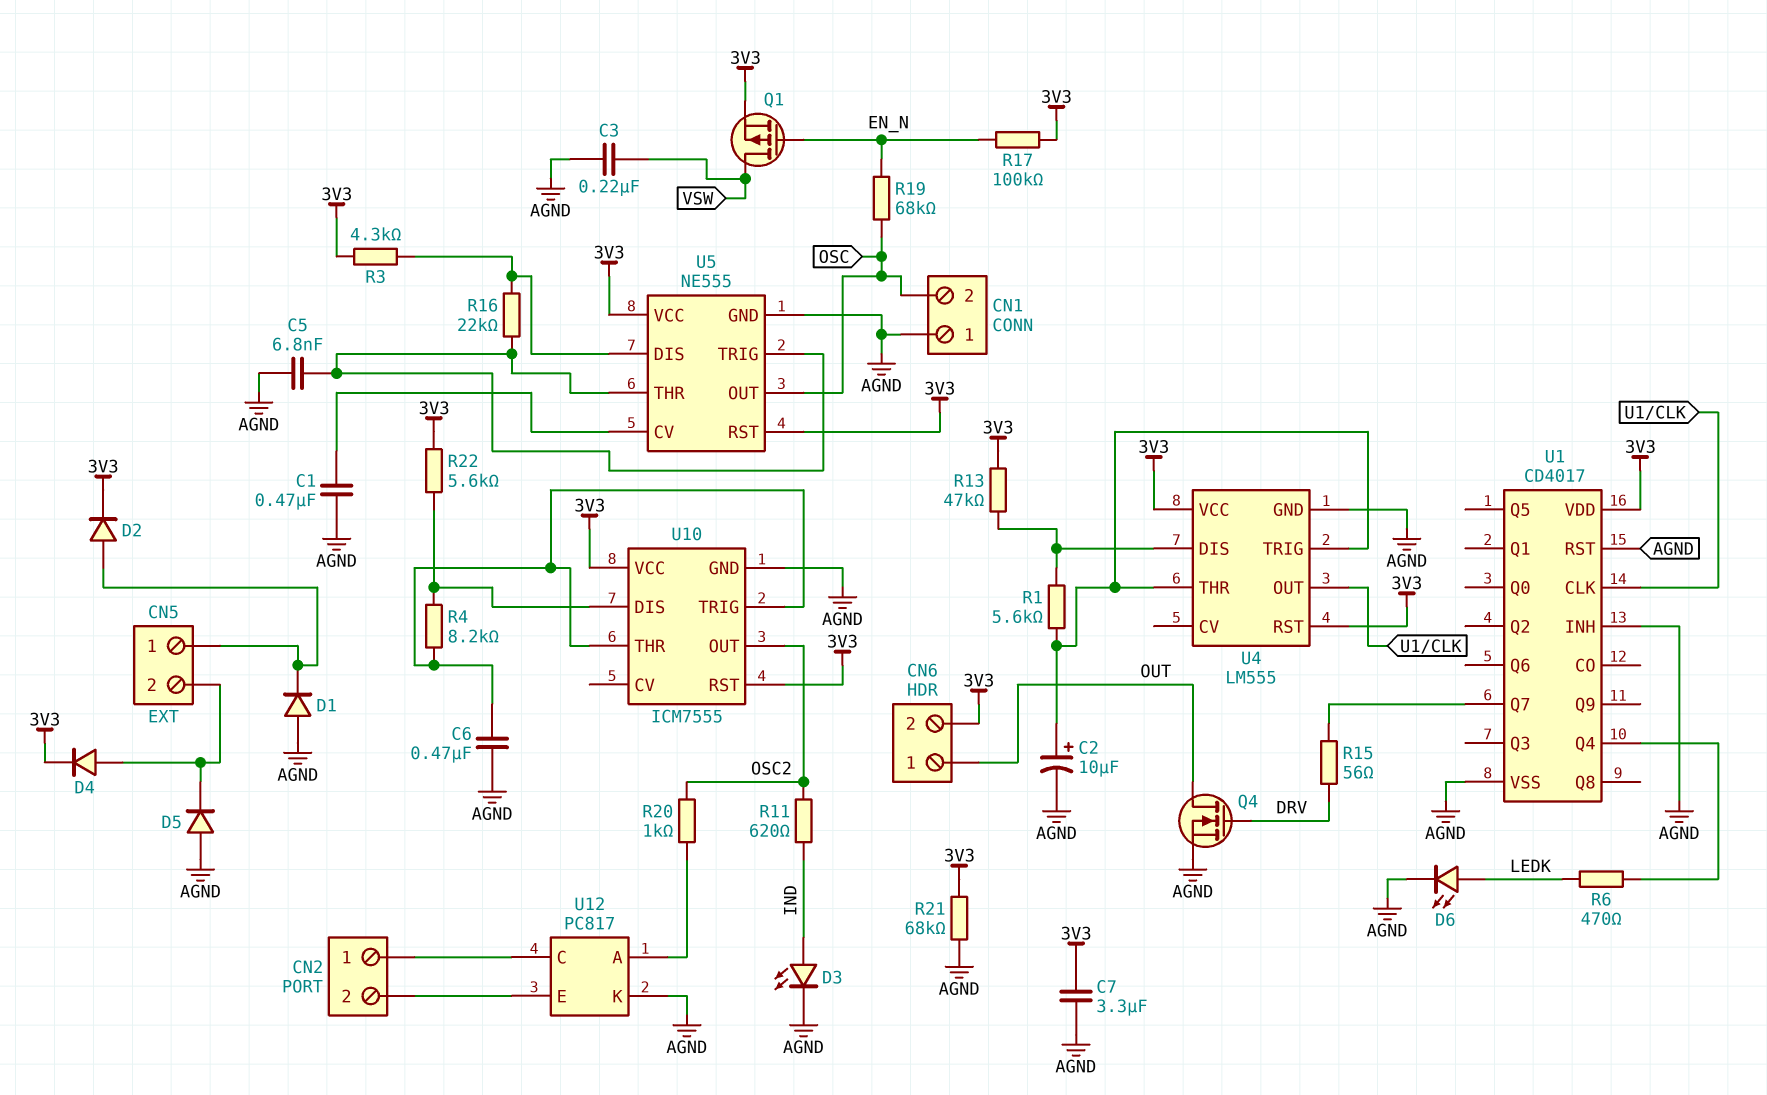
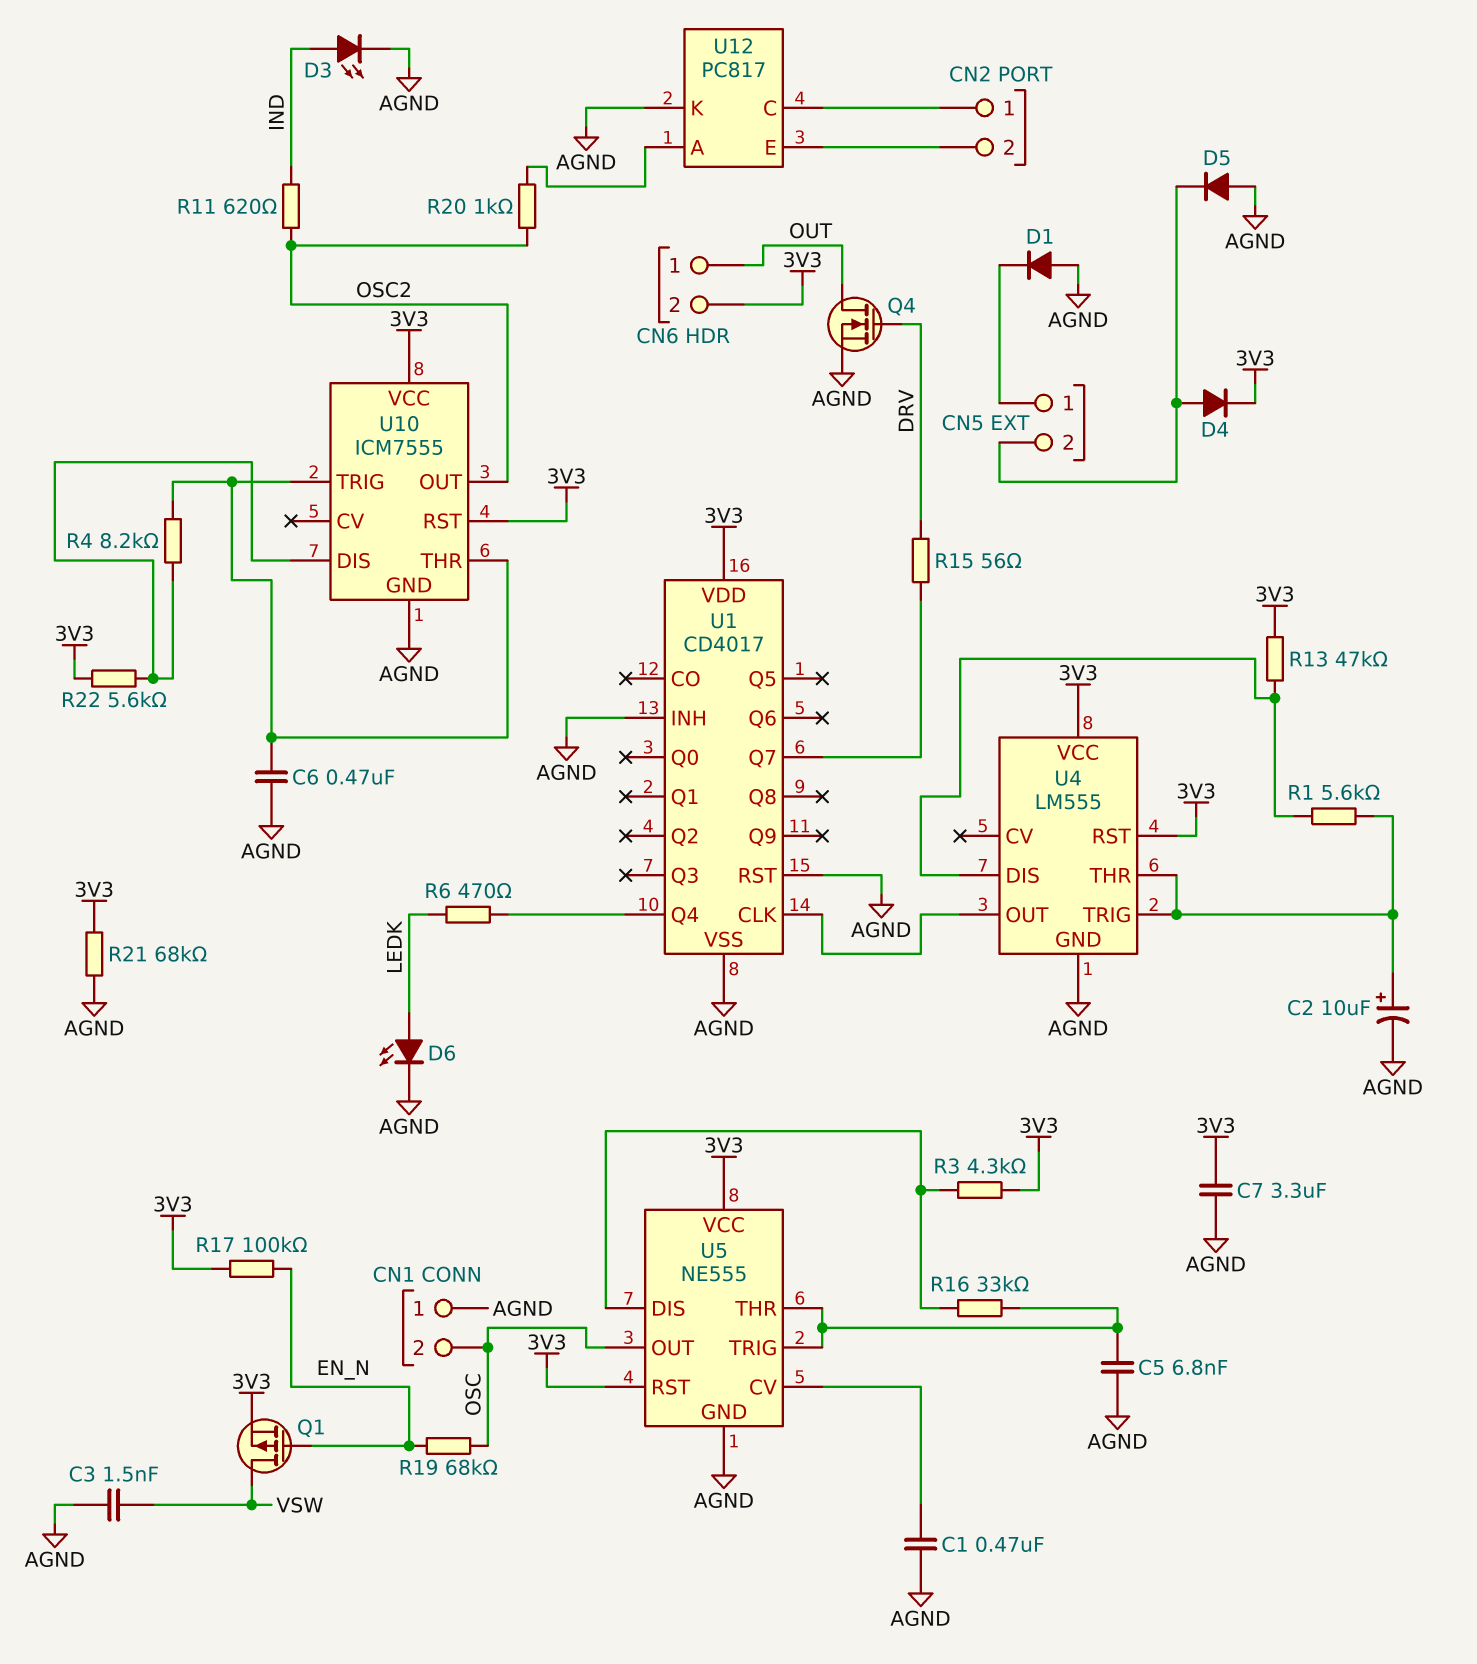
C3: 220nF (AGND, VSW) -> 1.5nF (AGND, VSW)
D2: diode (A CN5/1, K 3V3) -> none
R16: 22k (U5/DIS, U5/THR) -> 33k (U5/DIS, U5/THR)

